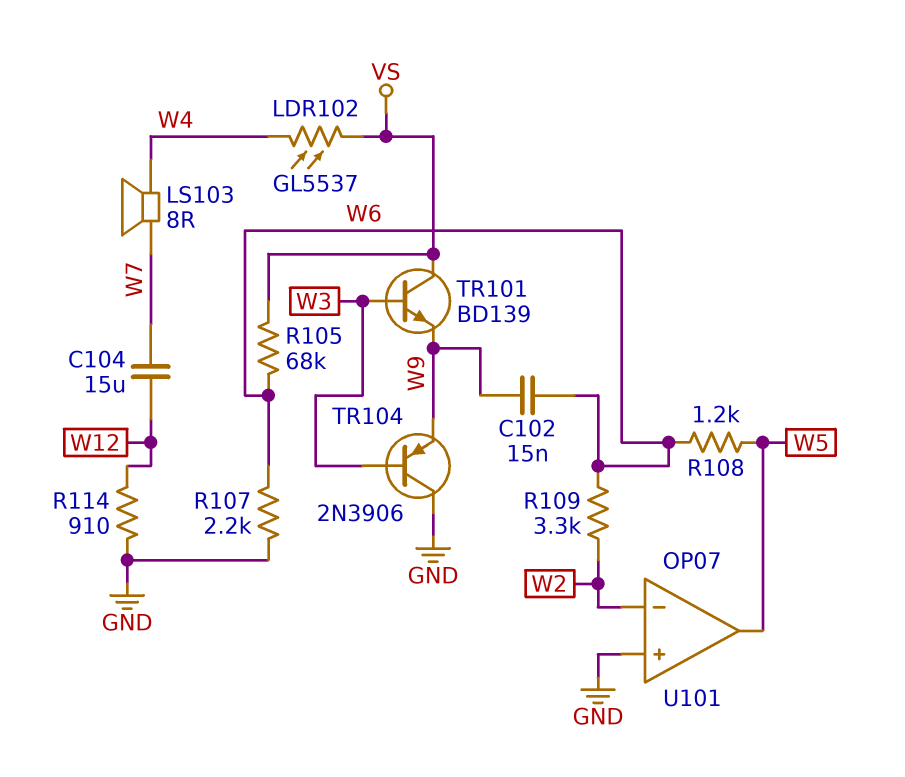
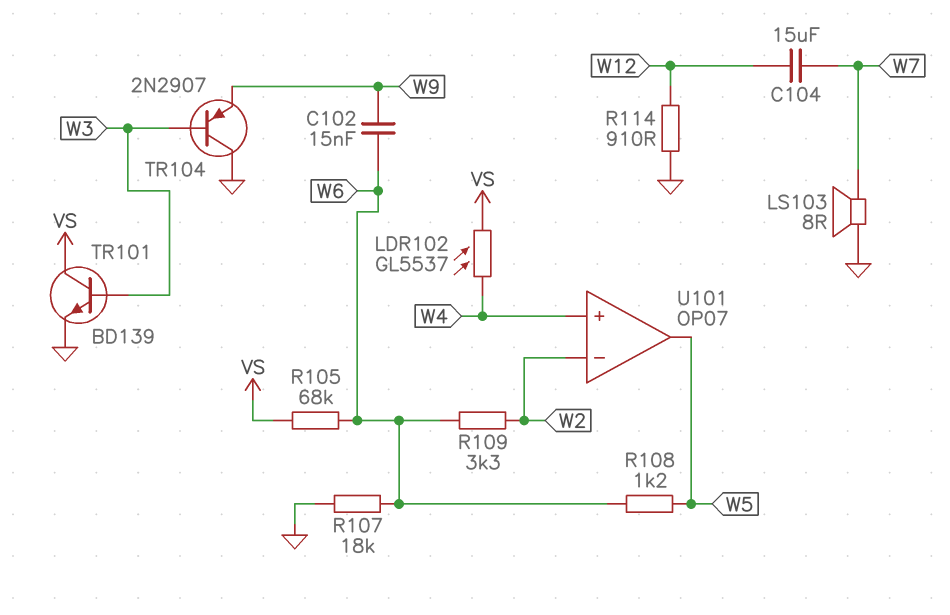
LS103: speaker 8R (W4, W7) -> speaker 8R (GND, W7)
R107: 2.2k (GND, W6) -> 18k (GND, W6)
TR101: NPN BD139 (B W3, C VS, E W9) -> NPN BD139 (B W3, C VS, E GND)
TR104: PNP 2N3906 (B W3, C GND, E W9) -> PNP 2N2907 (B W3, C GND, E W9)
U101 pin in+: GND -> W4

